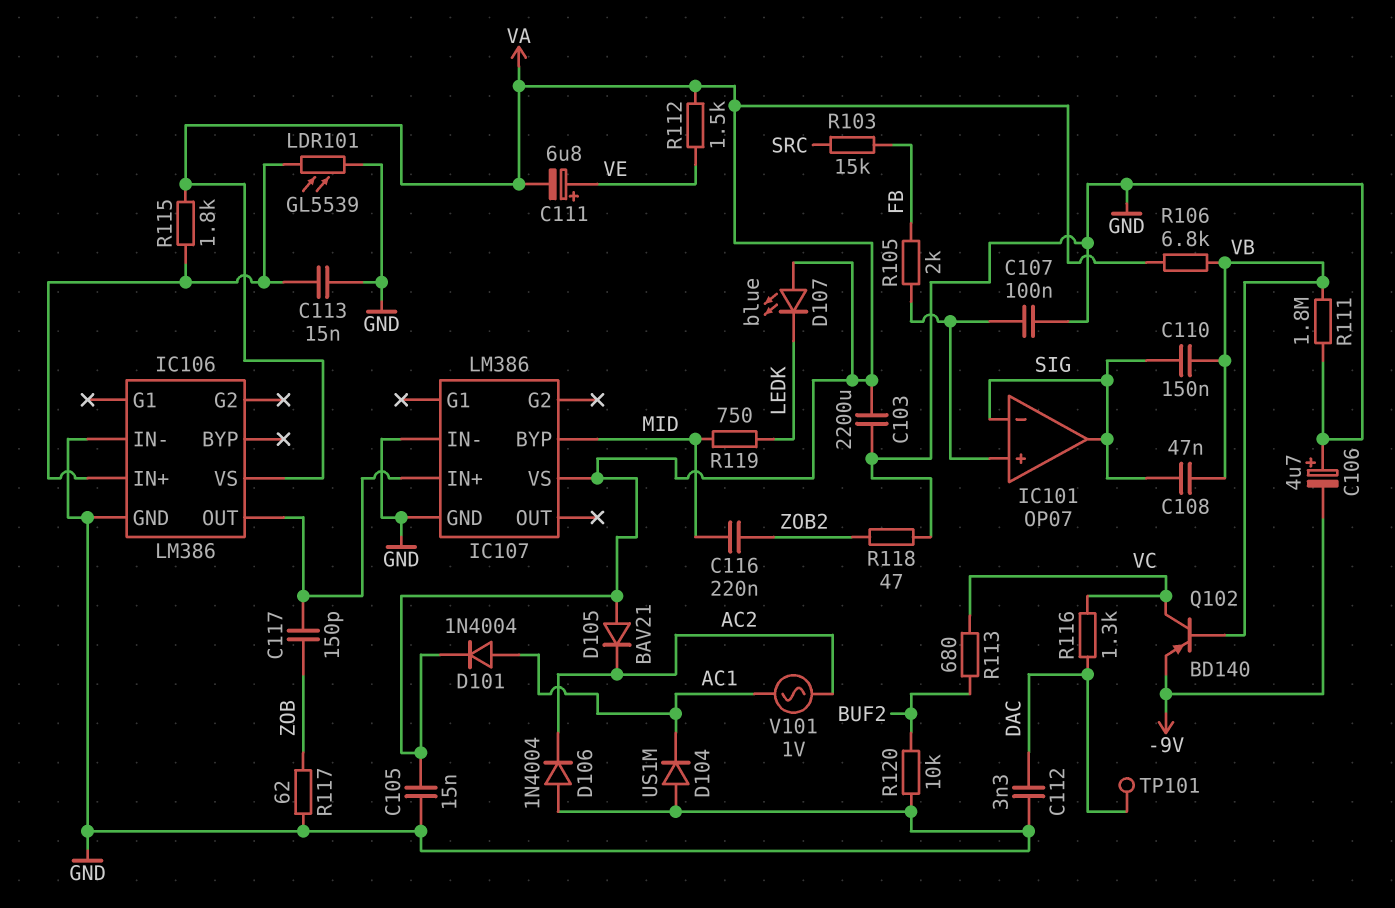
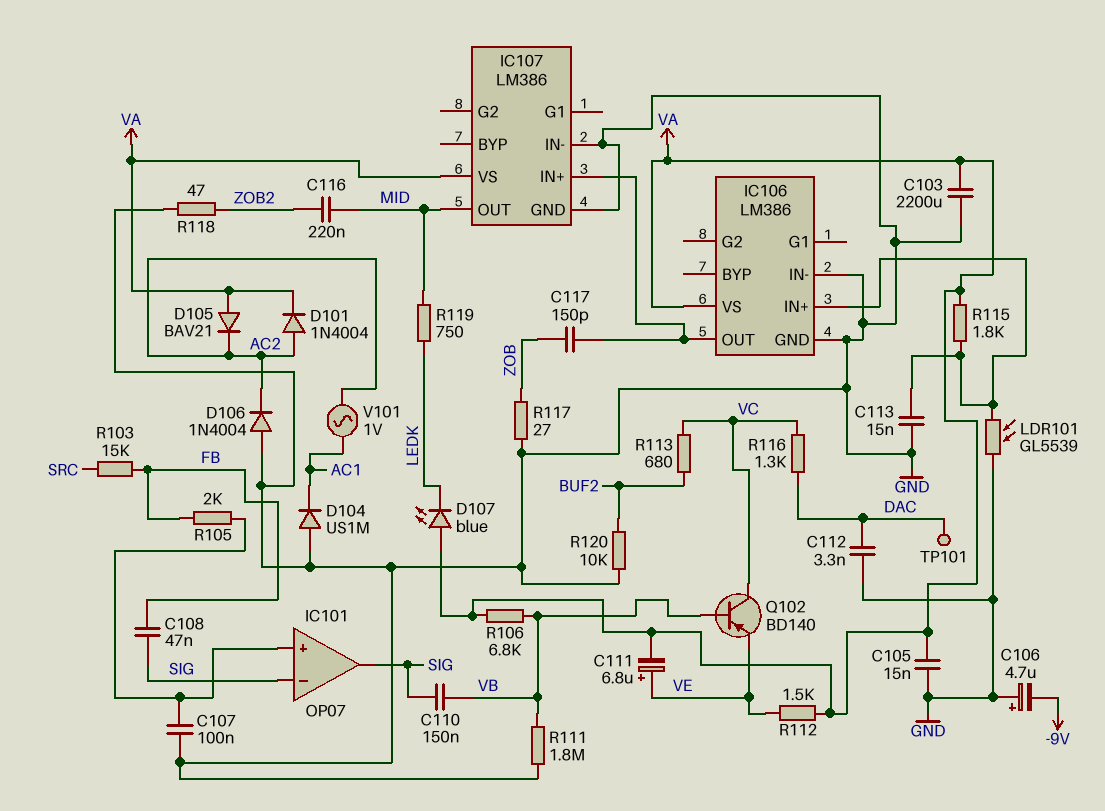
C108: 47nF (SIG, VB) -> 47nF (FB, SIG)
D101: diode 1N4004 (A AC1, K VA) -> diode 1N4004 (A AC2, K VA)
IC107 pin BYP: MID -> none
IC107 pin OUT: none -> MID
Q102: PNP BD140 (B VB, C VC, E -9V) -> PNP BD140 (B VB, C VC, E VE)
R117: 62 (GND, ZOB) -> 27 (GND, ZOB)

